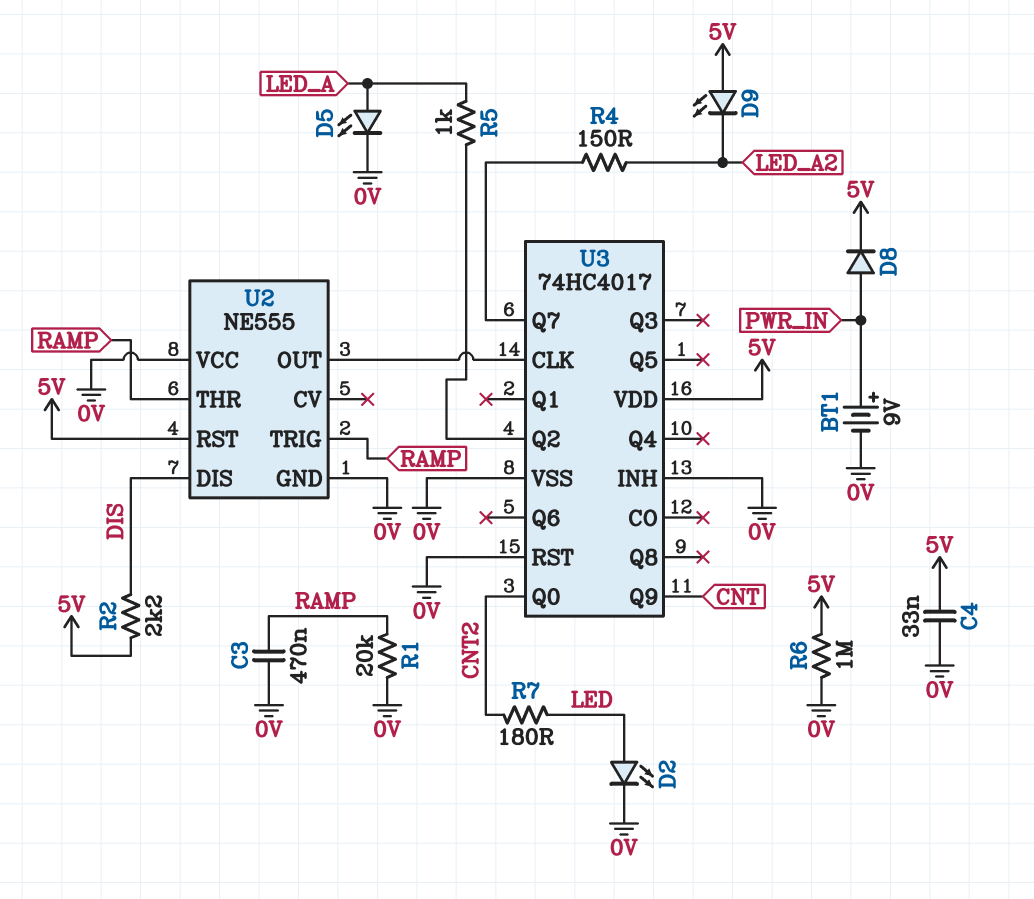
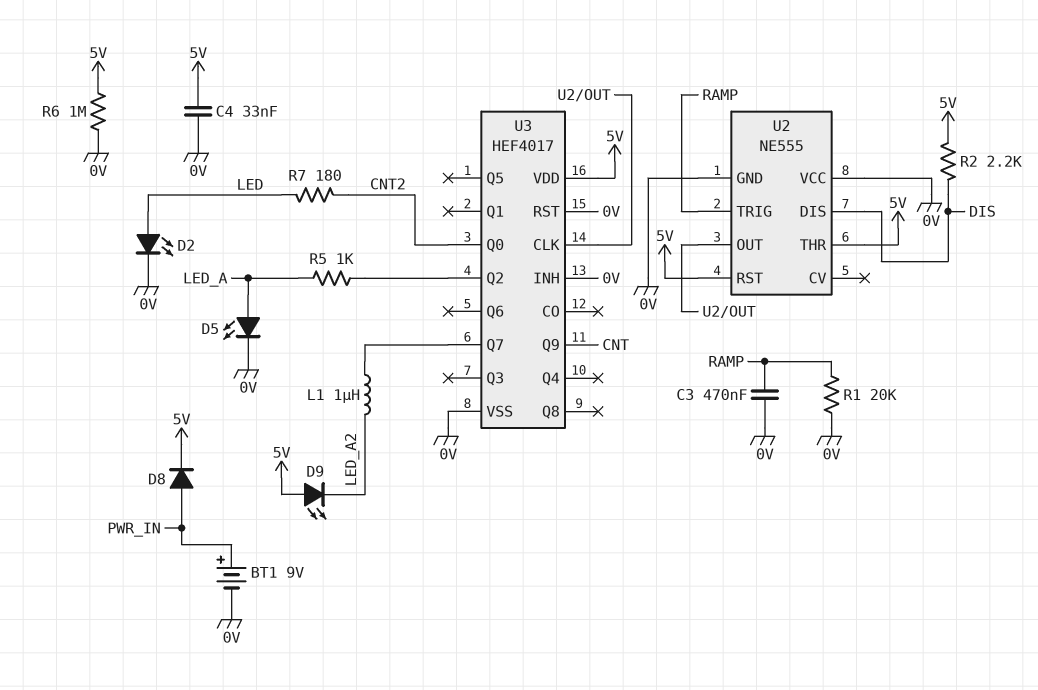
L1: none -> 1uH (LED_A2, U3/Q7)
R4: 150 (LED_A2, U3/Q7) -> none
U2 pin THR: RAMP -> 5V
U3: 74HC4017 -> HEF4017

